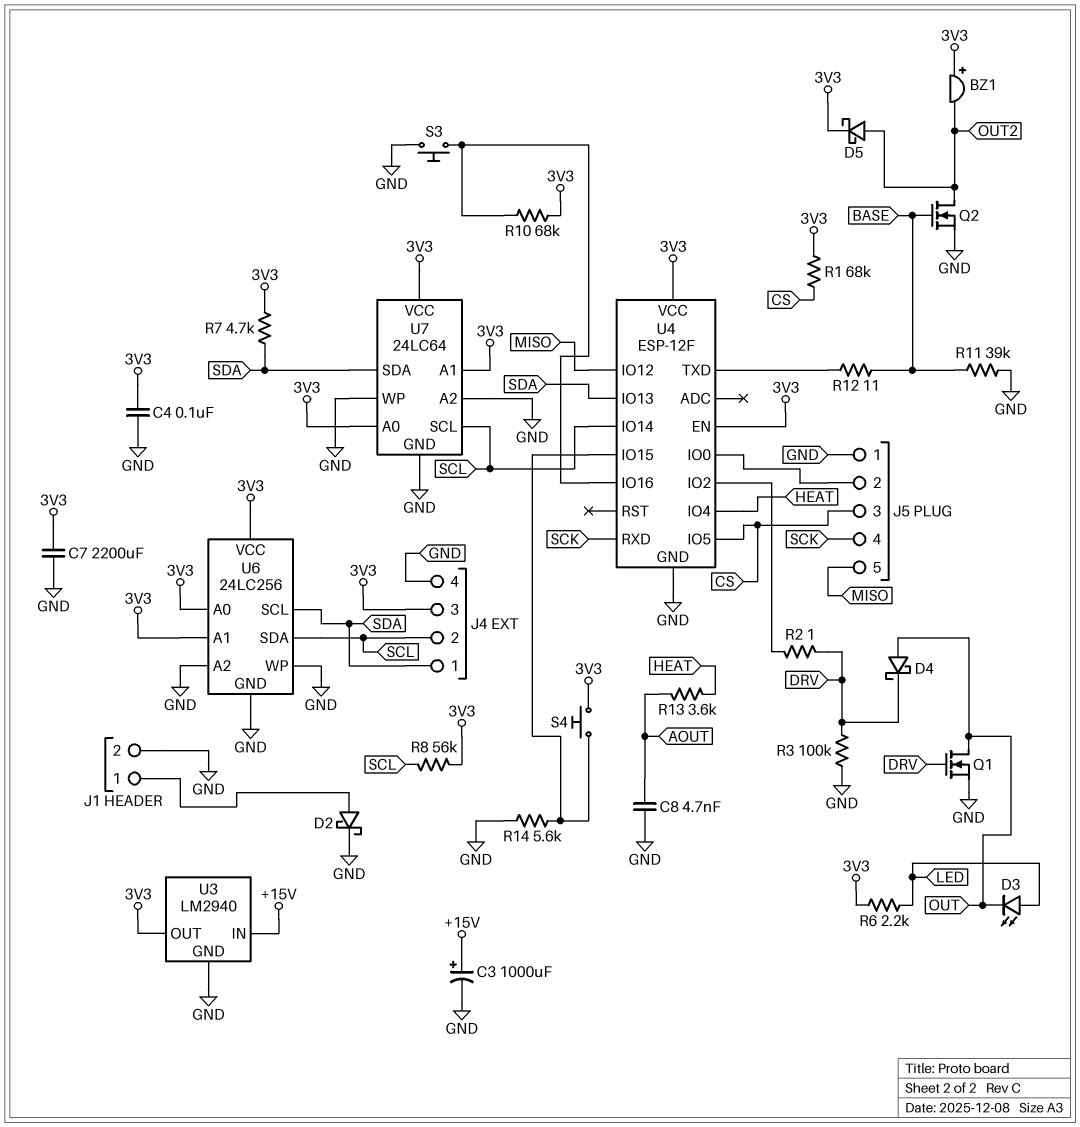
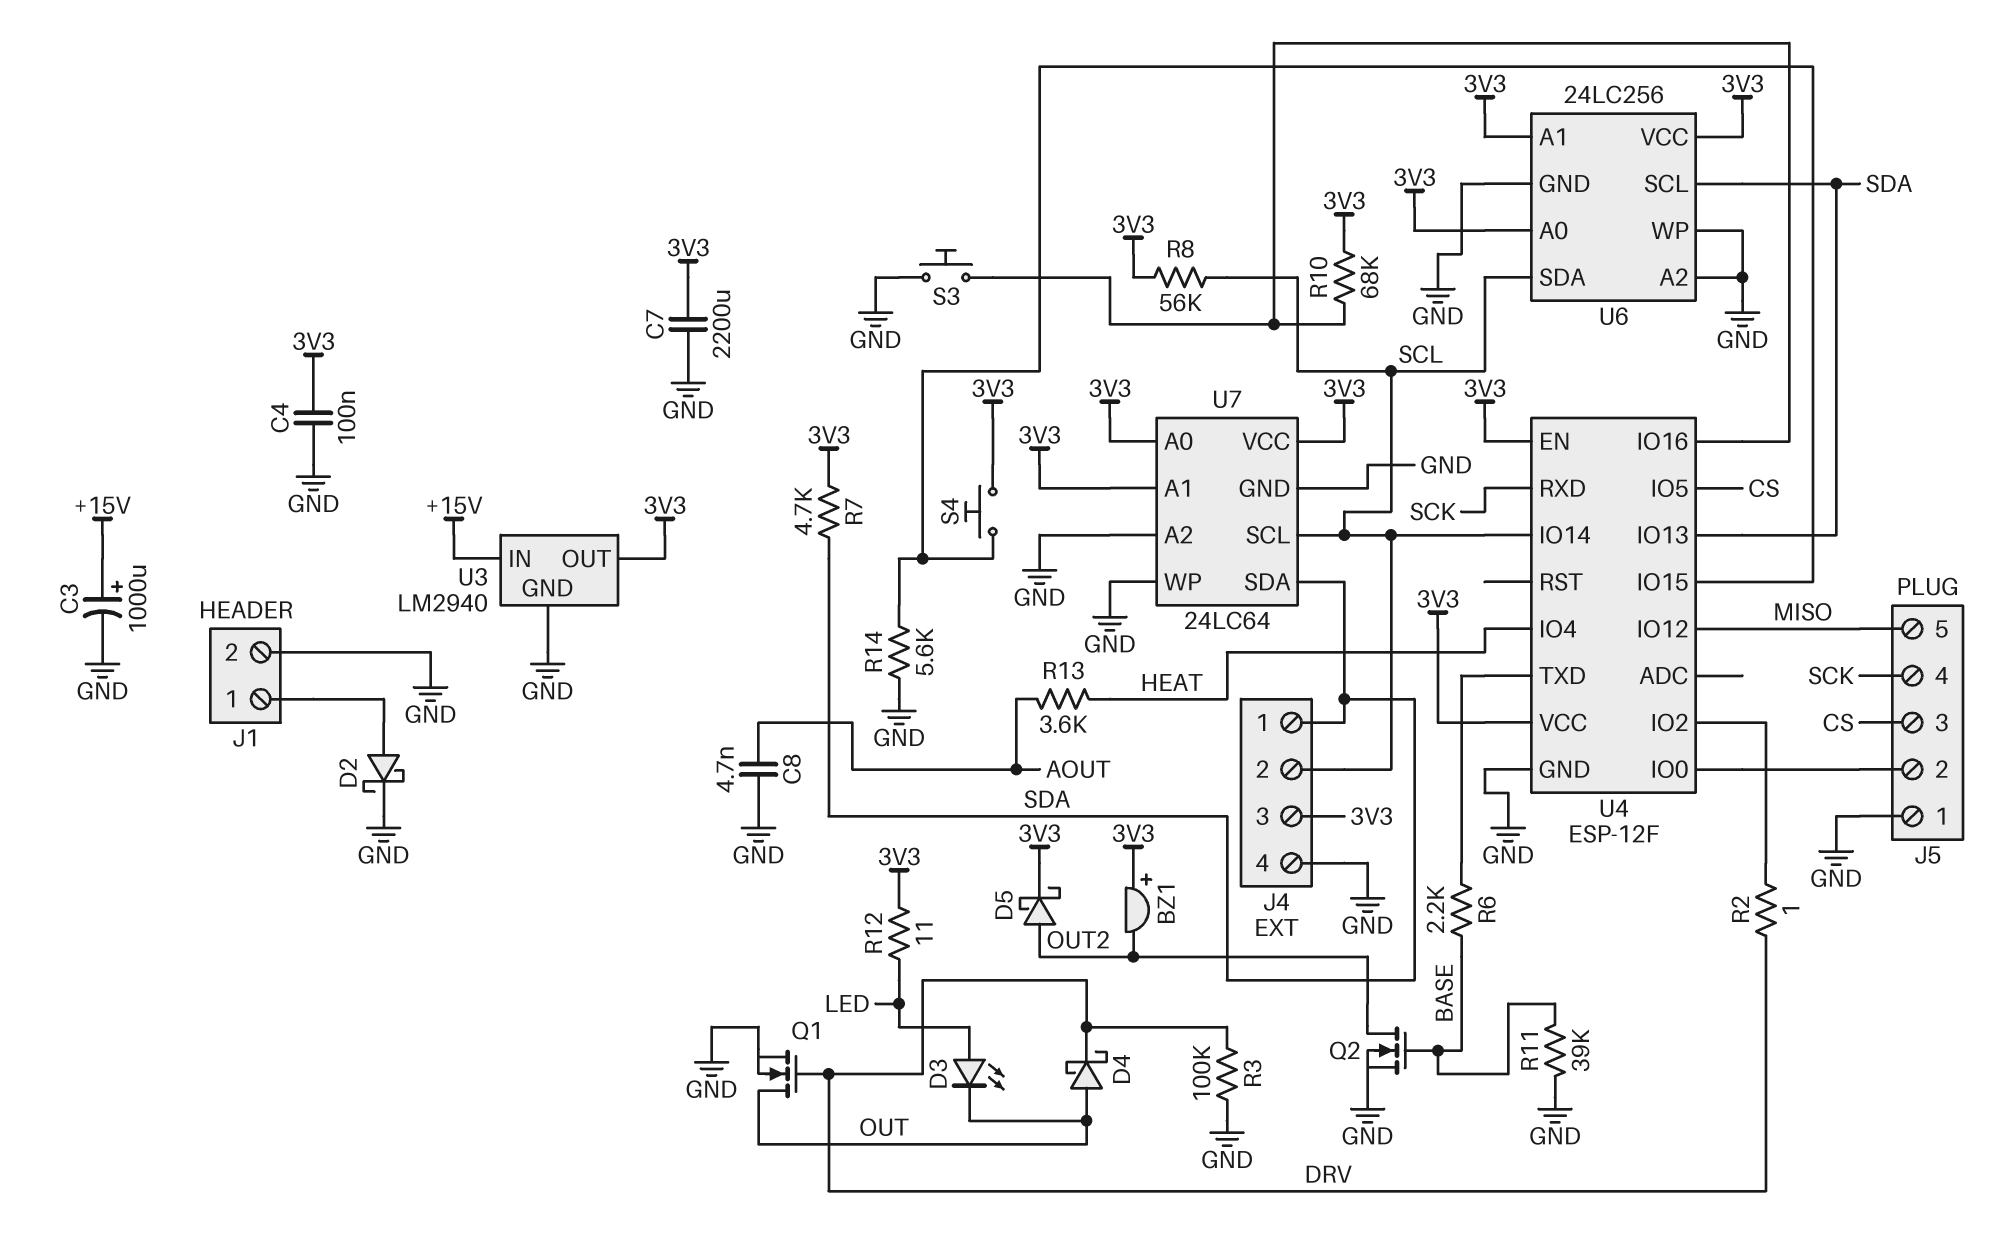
R1: 68k (3V3, CS) -> none
R6: 2.2k (3V3, LED) -> 2.2k (BASE, U4/TXD)
R12: 11 (BASE, U4/TXD) -> 11 (3V3, LED)

